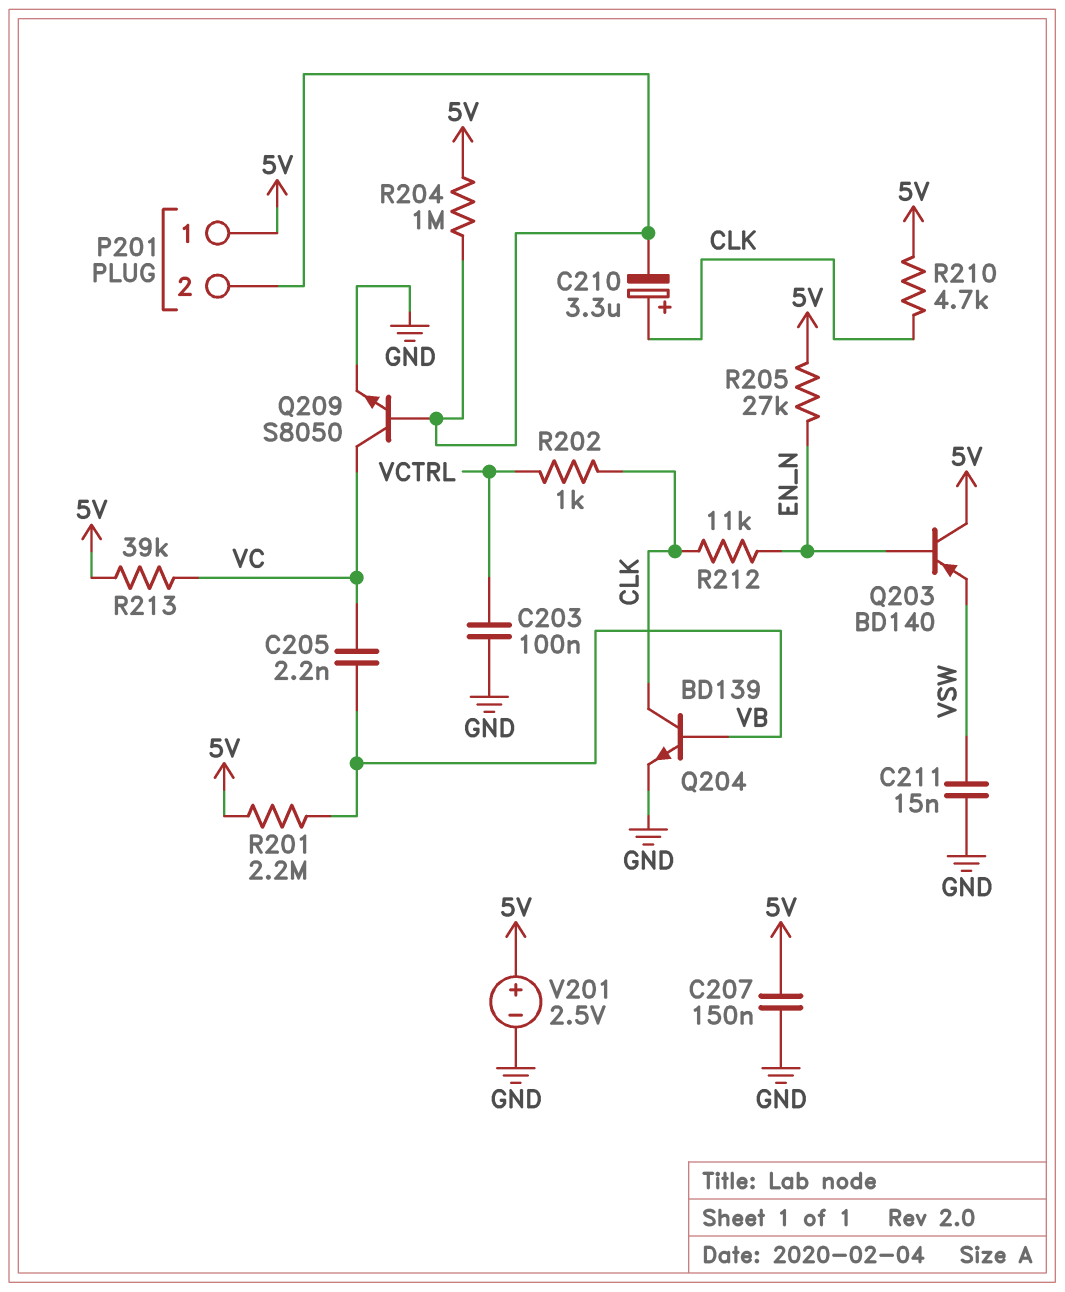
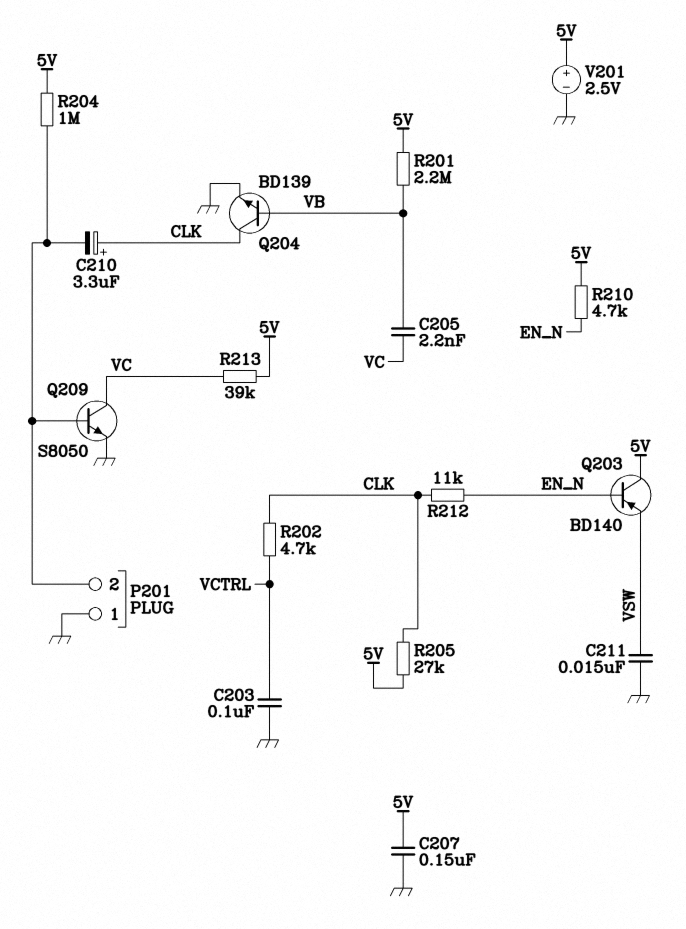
P201 pin 1: 5V -> GND
R202: 1k (CLK, VCTRL) -> 4.7k (CLK, VCTRL)
R205: 27k (5V, EN_N) -> 27k (5V, CLK)
R210: 4.7k (5V, CLK) -> 4.7k (5V, EN_N)

